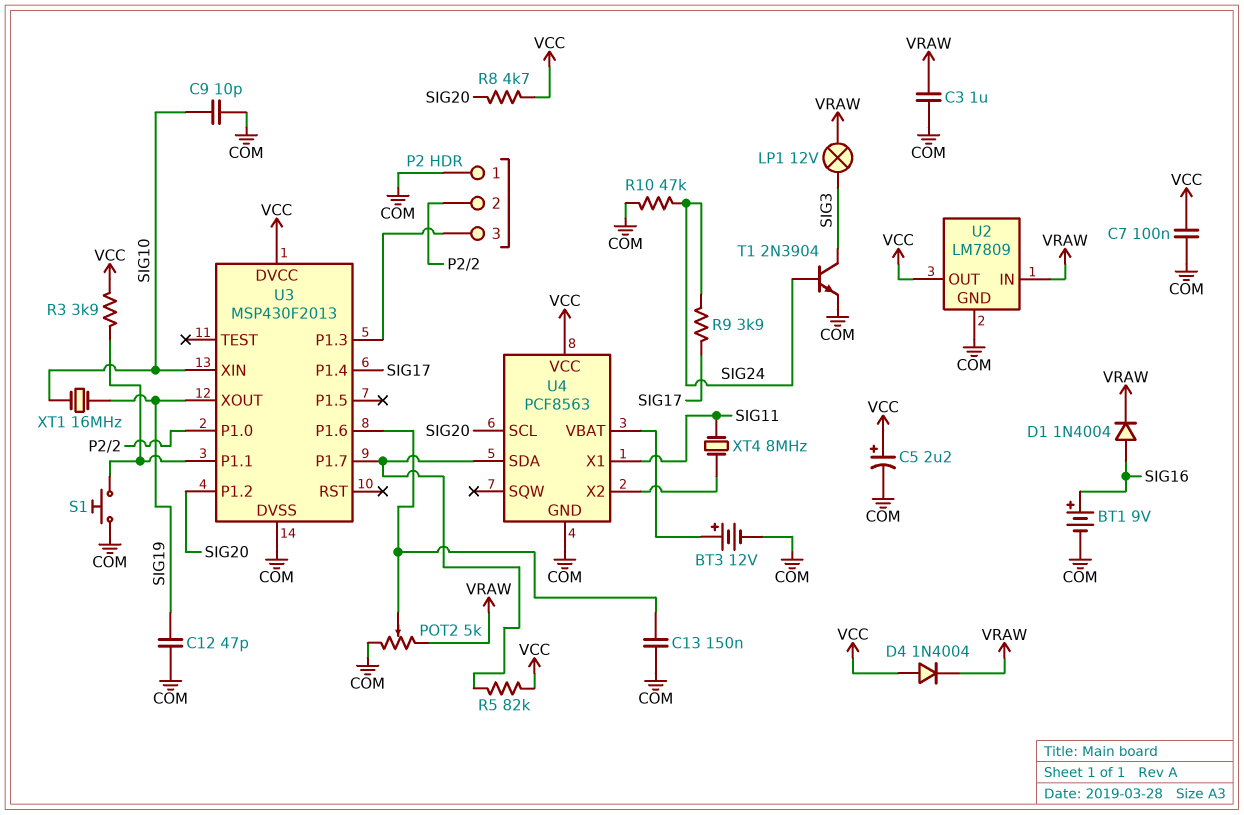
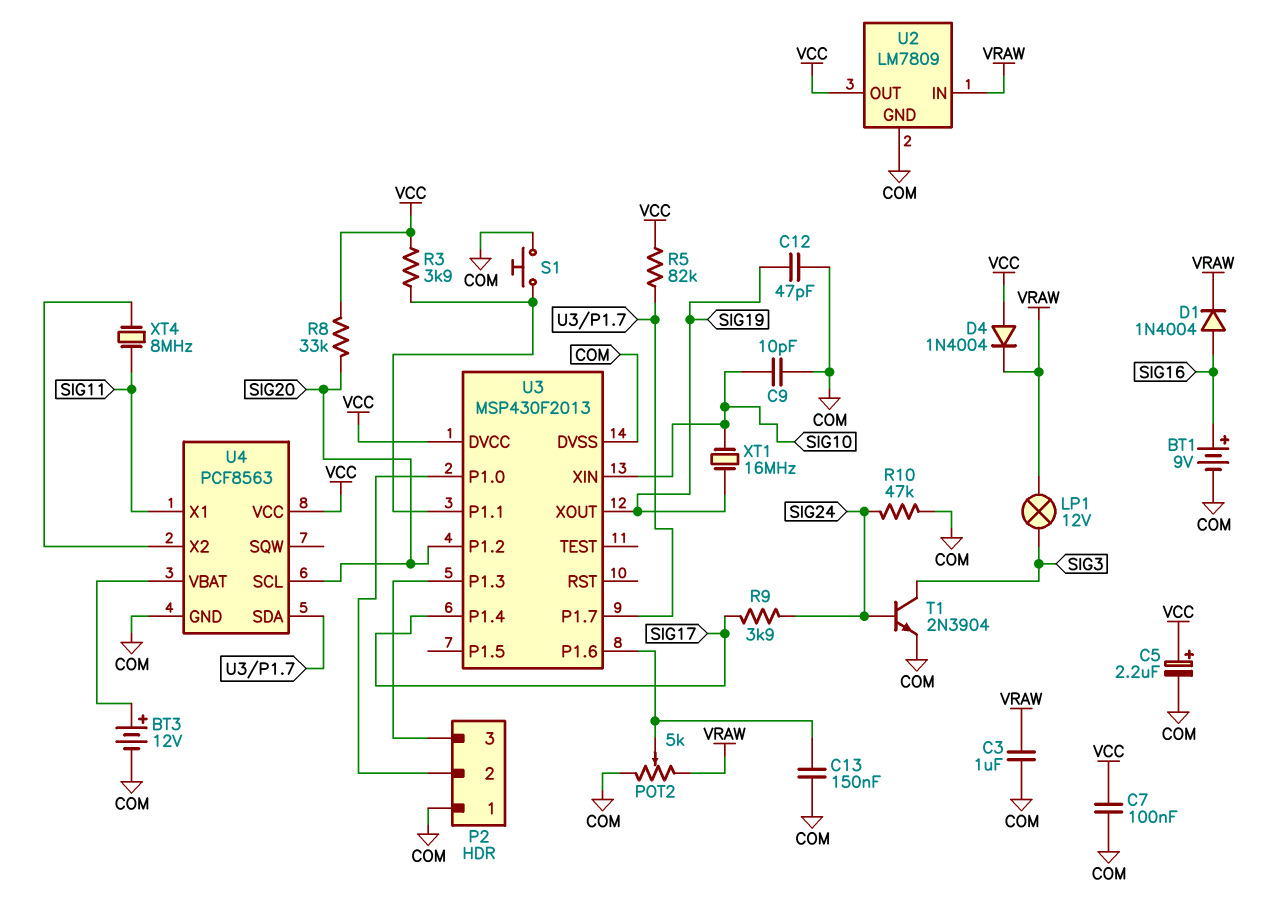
R8: 4.7k (SIG20, VCC) -> 33k (SIG20, VCC)

